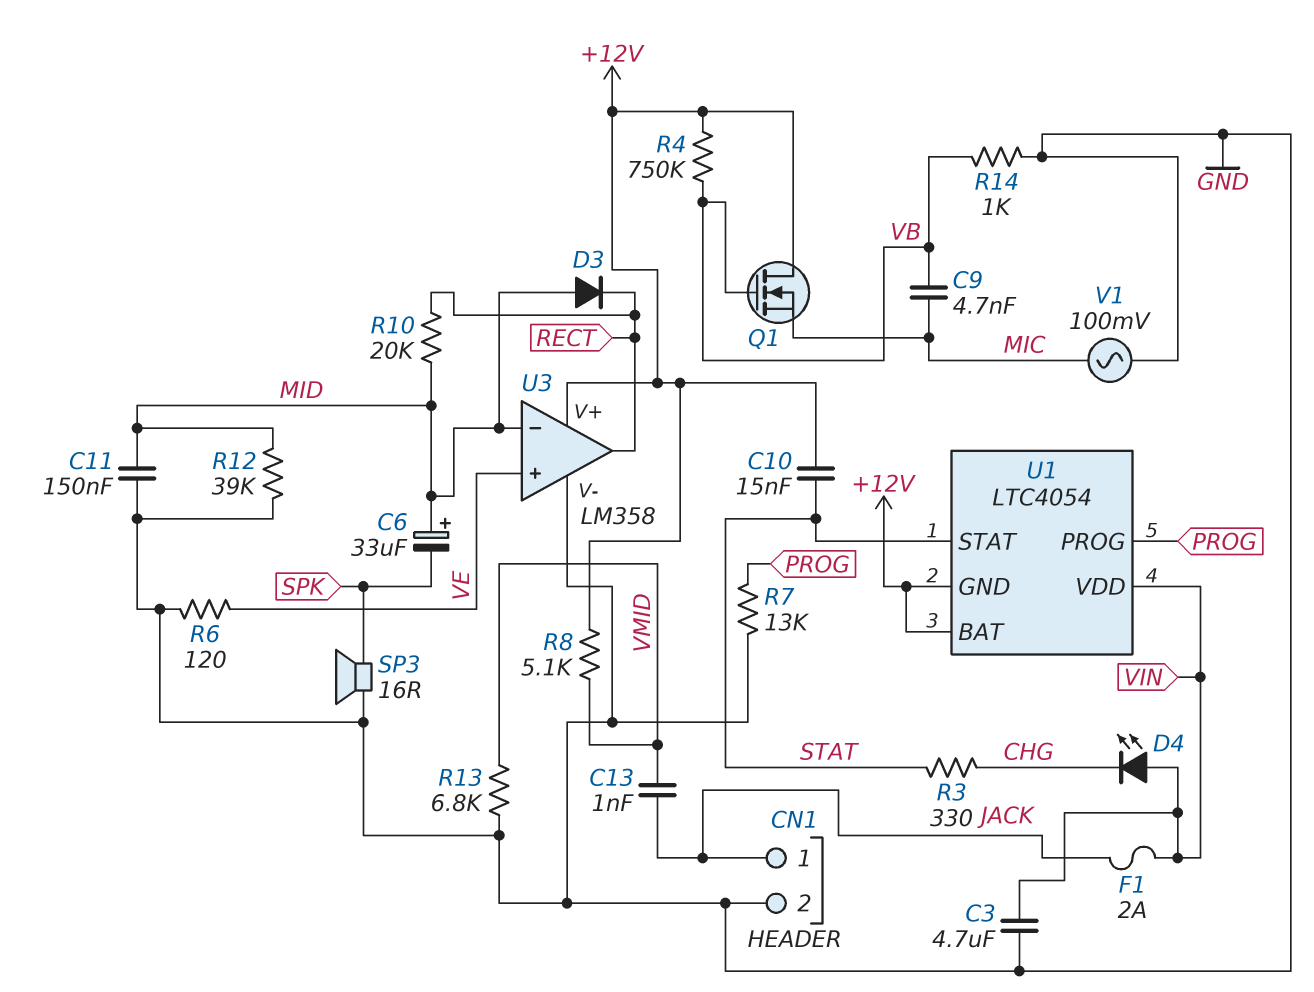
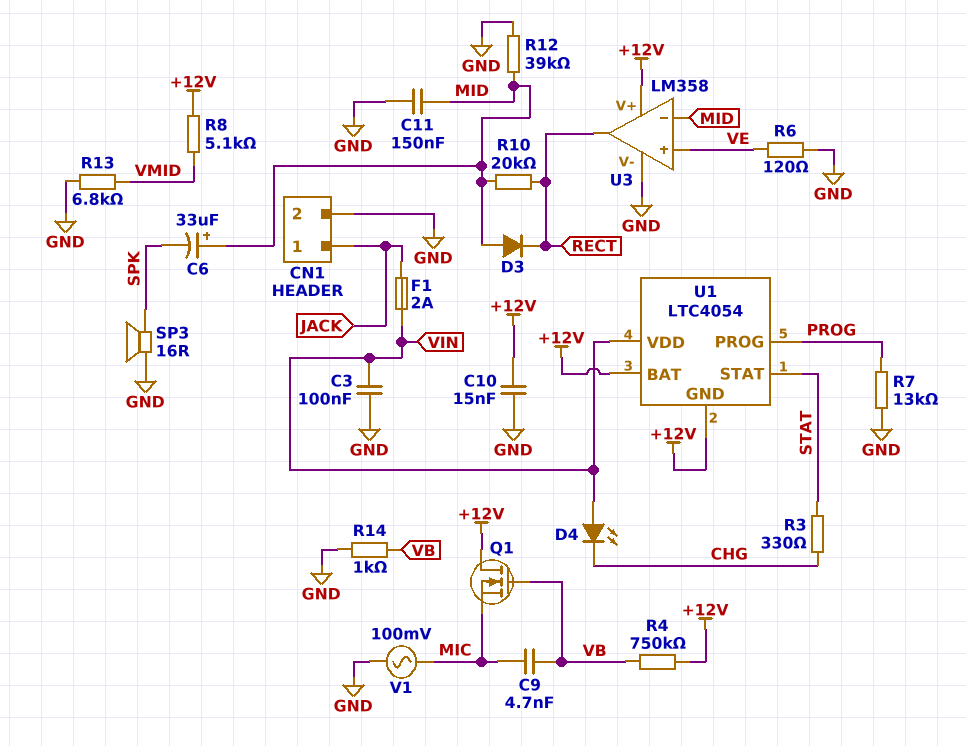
C3: 4.7uF (GND, VIN) -> 100nF (GND, VIN)
C10: 15nF (+12V, STAT) -> 15nF (+12V, GND)
C13: 1nF (JACK, VMID) -> none

